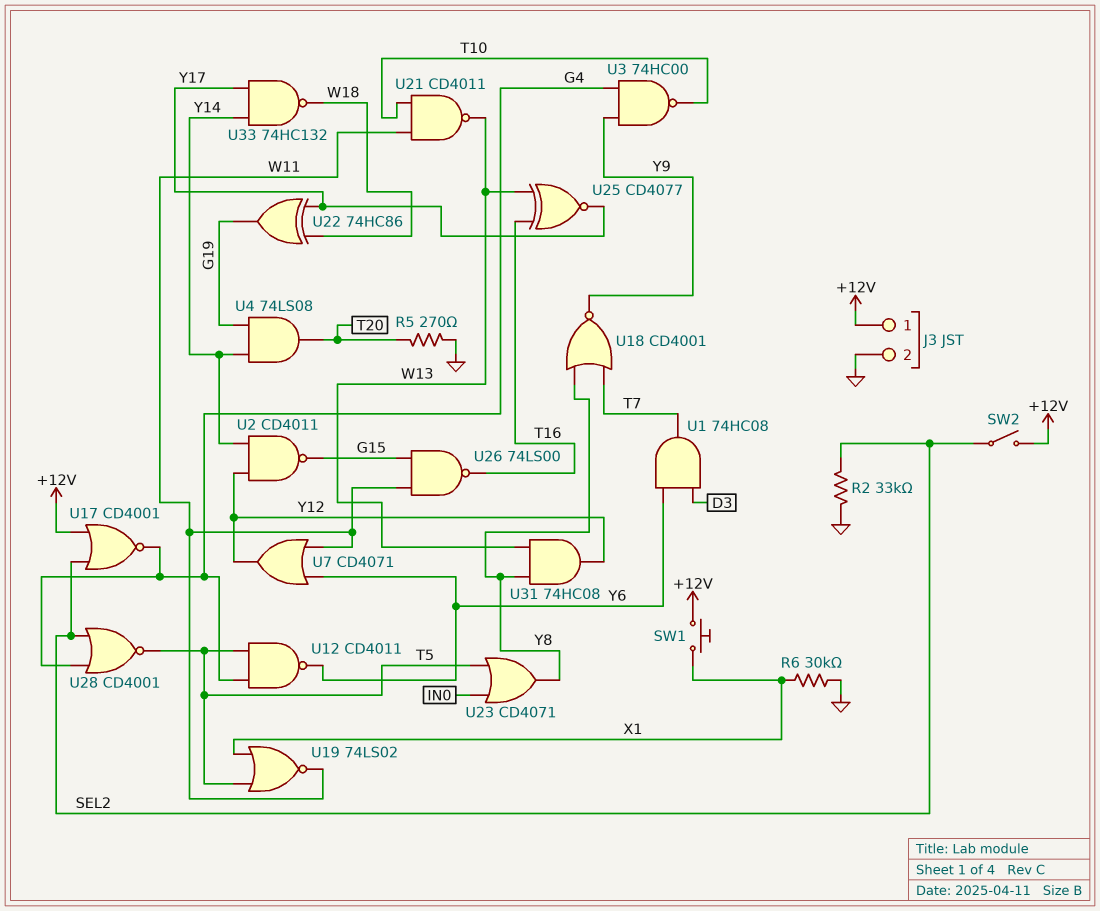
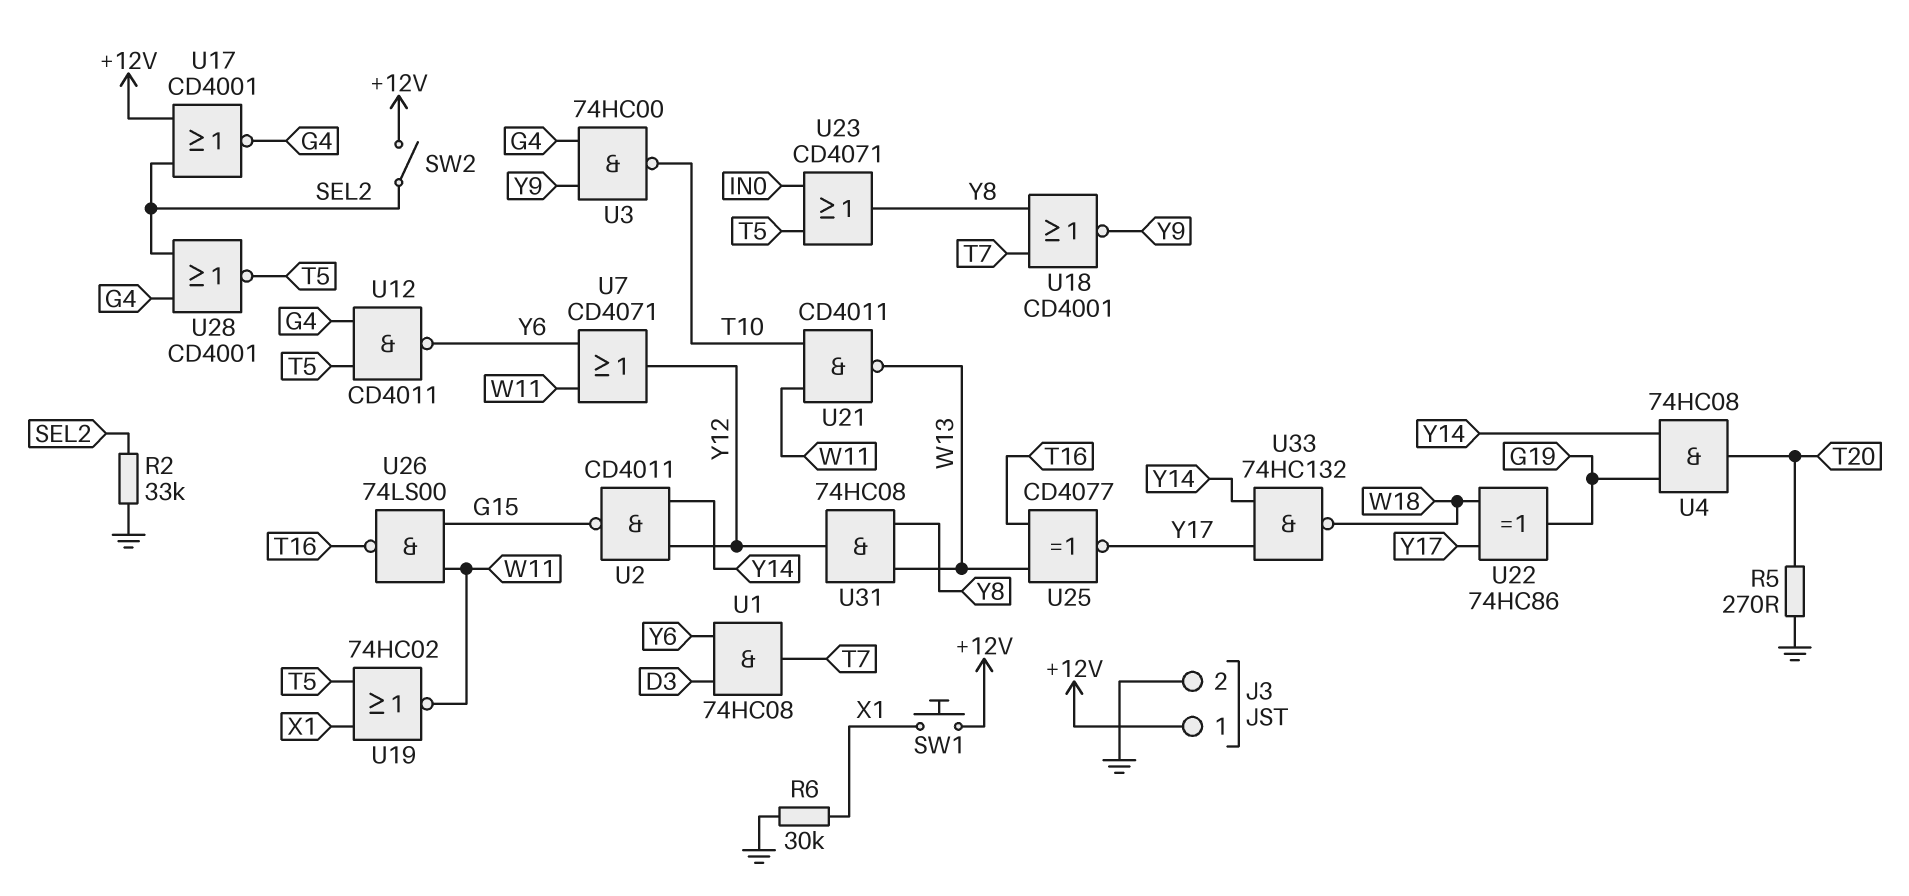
U4: AND 74LS08 (in G19, in Y14, out T20) -> AND 74HC08 (in G19, in Y14, out T20)
U19: NOR 74LS02 (in T5, in X1, out W11) -> NOR 74HC02 (in T5, in X1, out W11)

